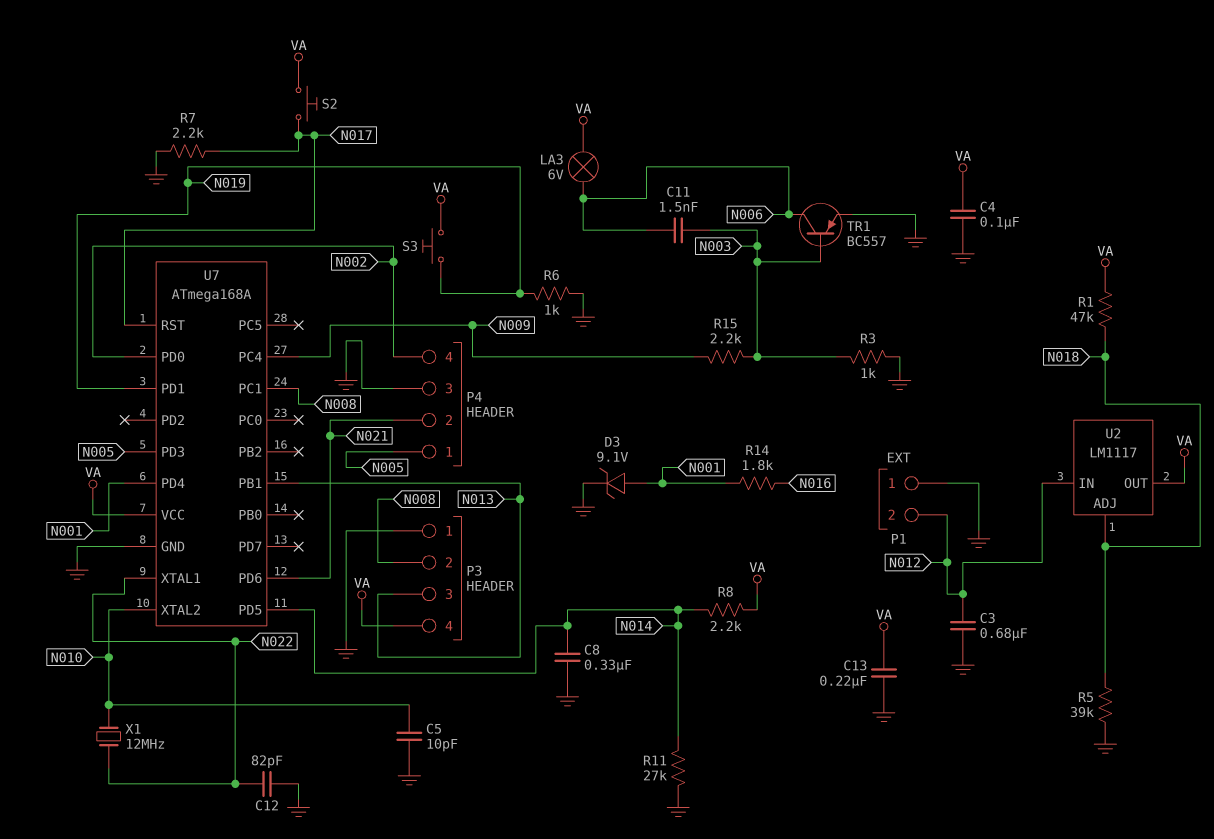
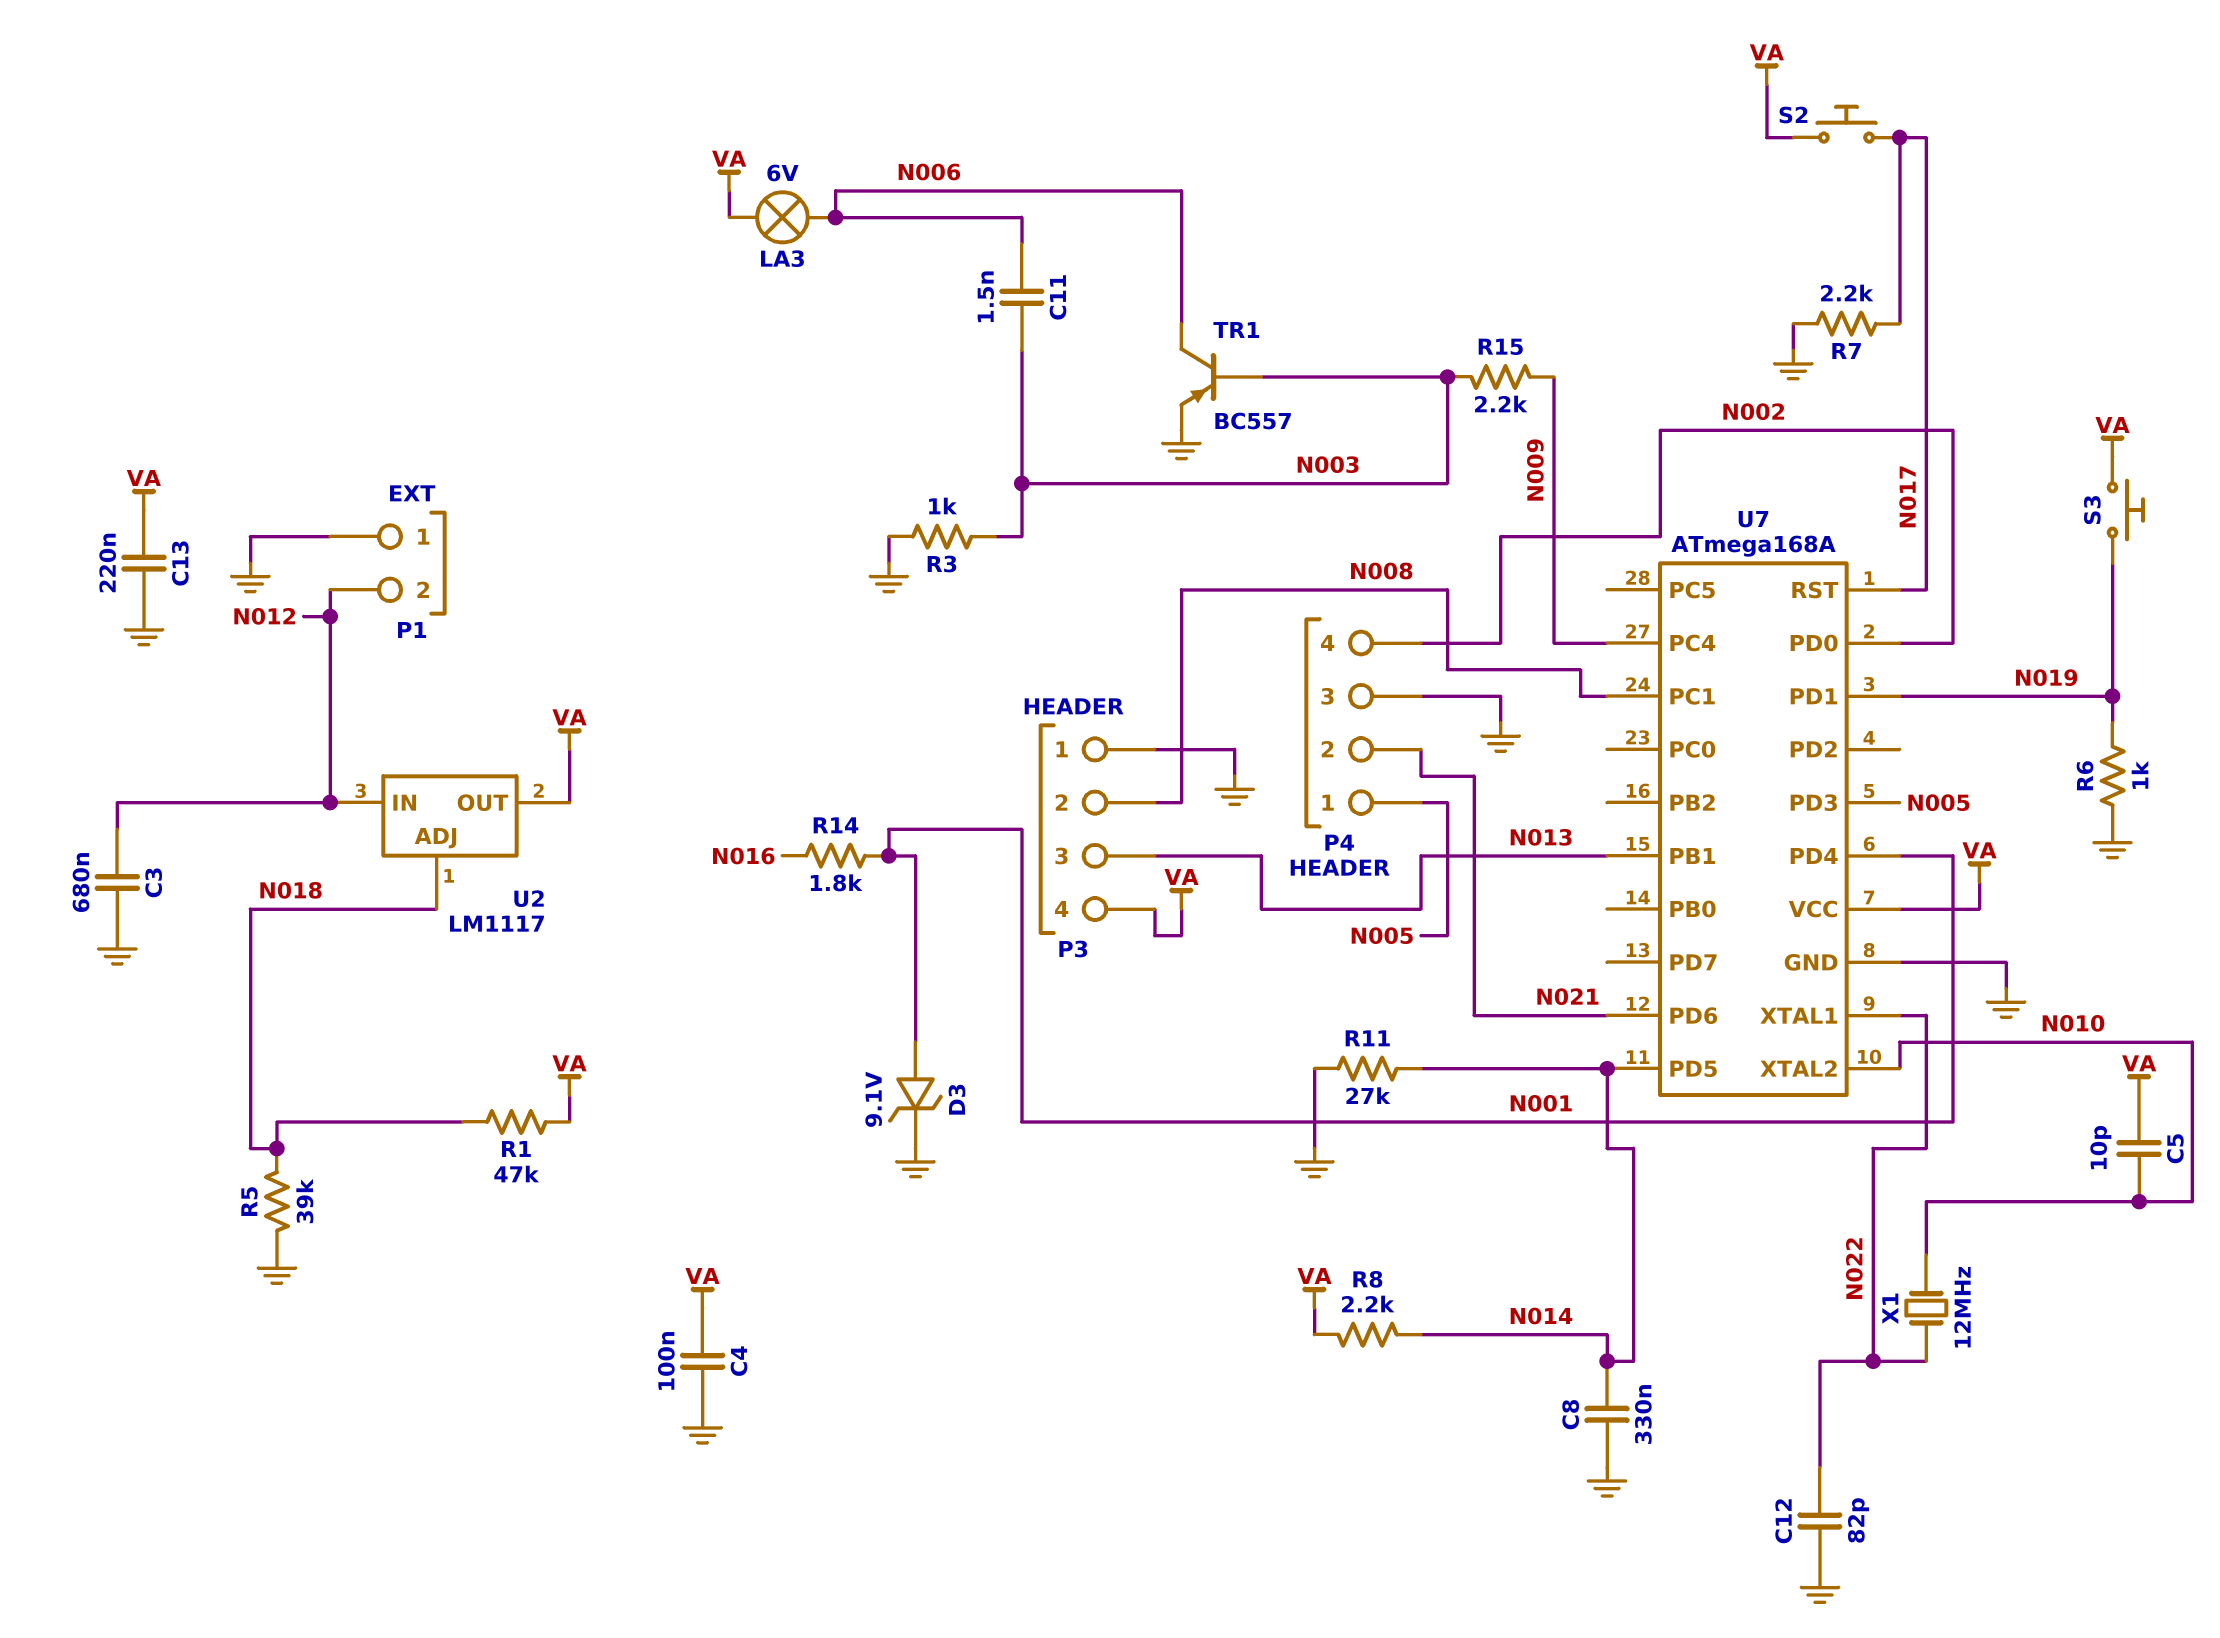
C5: 10pF (GND, N010) -> 10pF (N010, VA)

